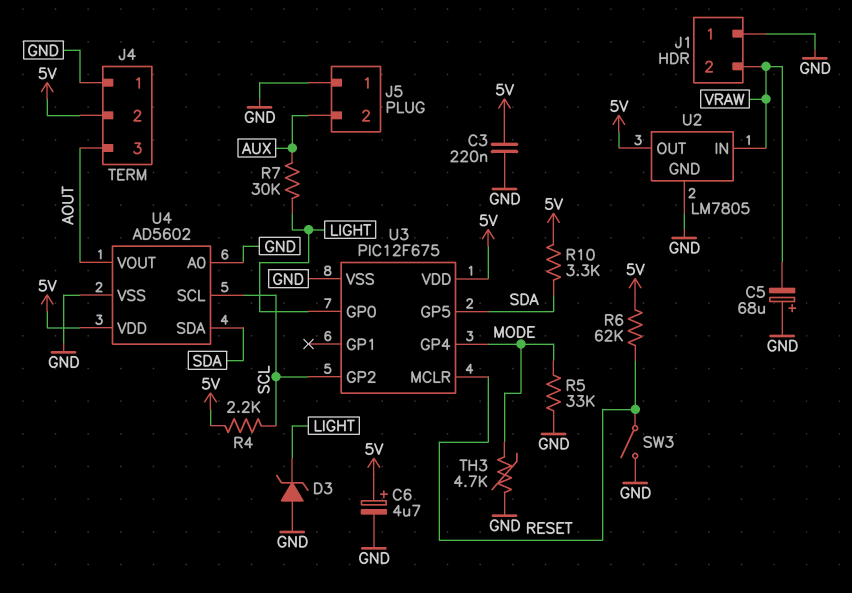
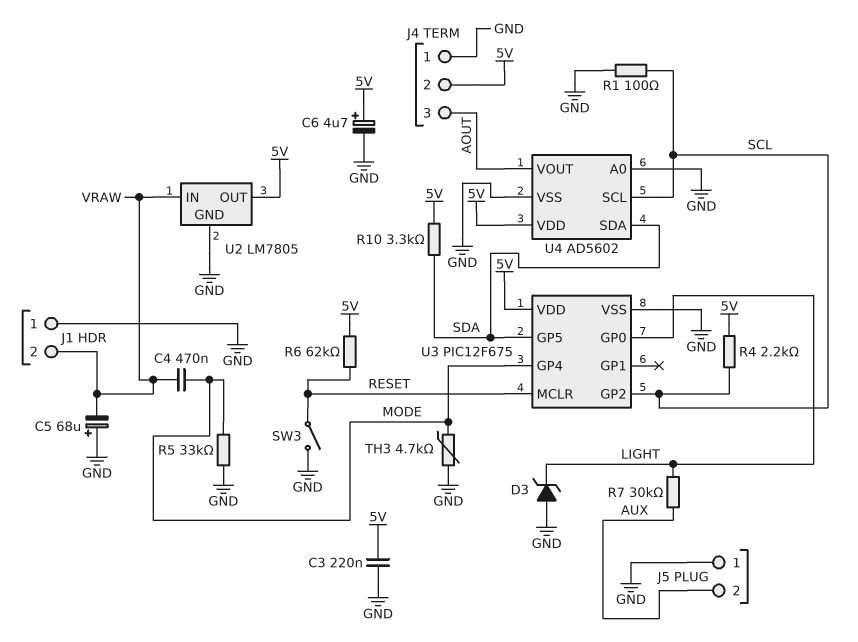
C4: none -> 470nF (MODE, VRAW)
R1: none -> 100 (GND, SCL)

